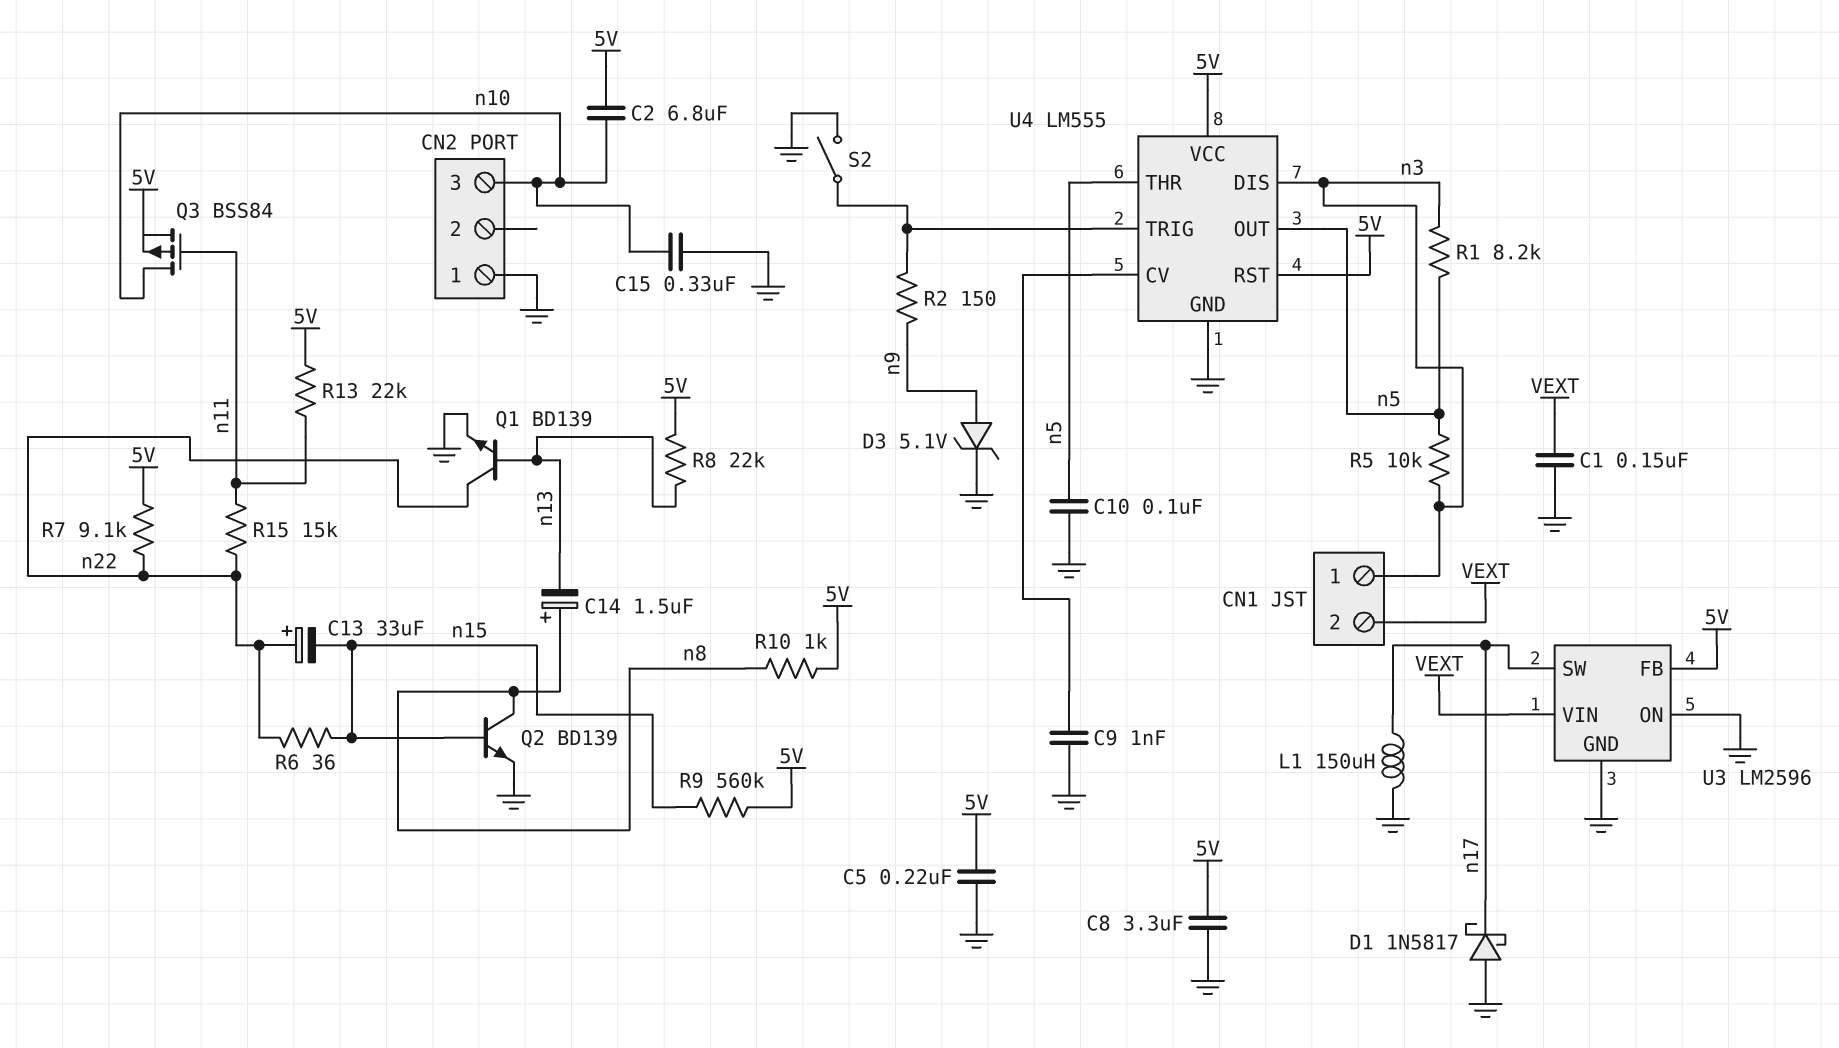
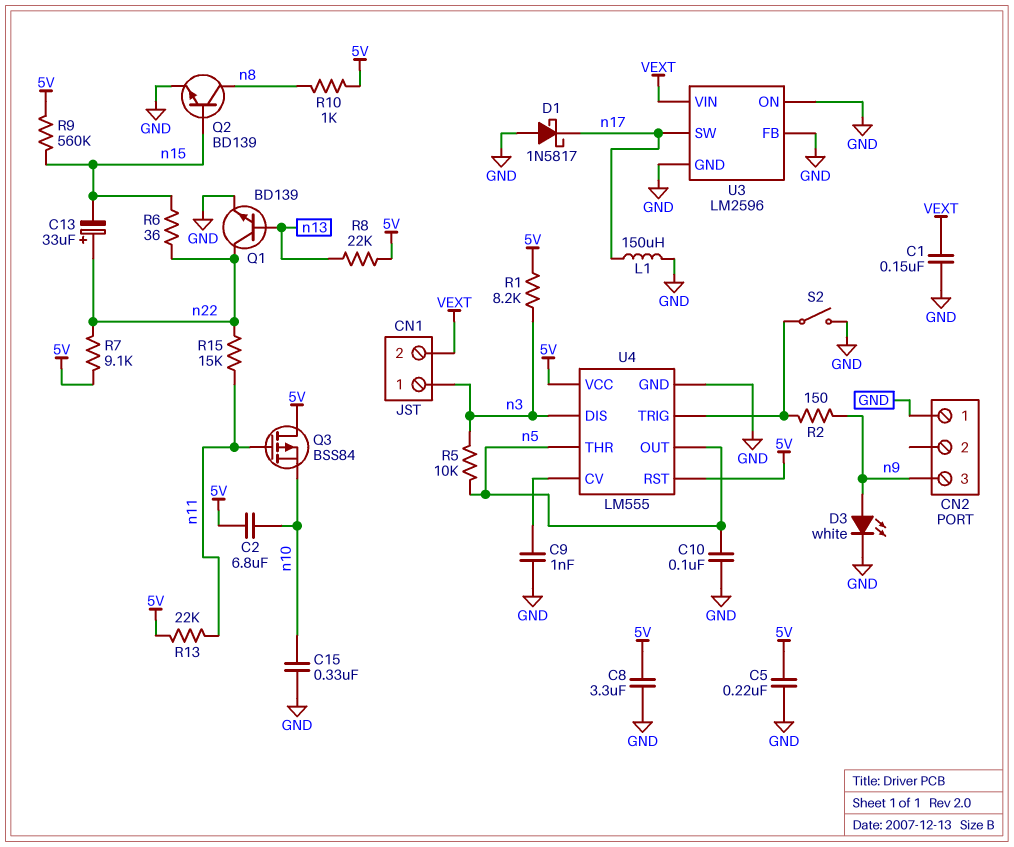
C14: 1.5uF (plus n8, minus n13) -> none
CN2 pin 3: n10 -> n9
D3: zener 5.1V (A n9, K GND) -> LED white (A n9, K GND)
Q3: PMOS BSS84 (G n11, D n10, S 5V) -> PMOS BSS84 (G n11, D 5V, S n10)
R1: 8.2k (n3, n5) -> 8.2k (5V, n3)
U3 pin FB: 5V -> GND

